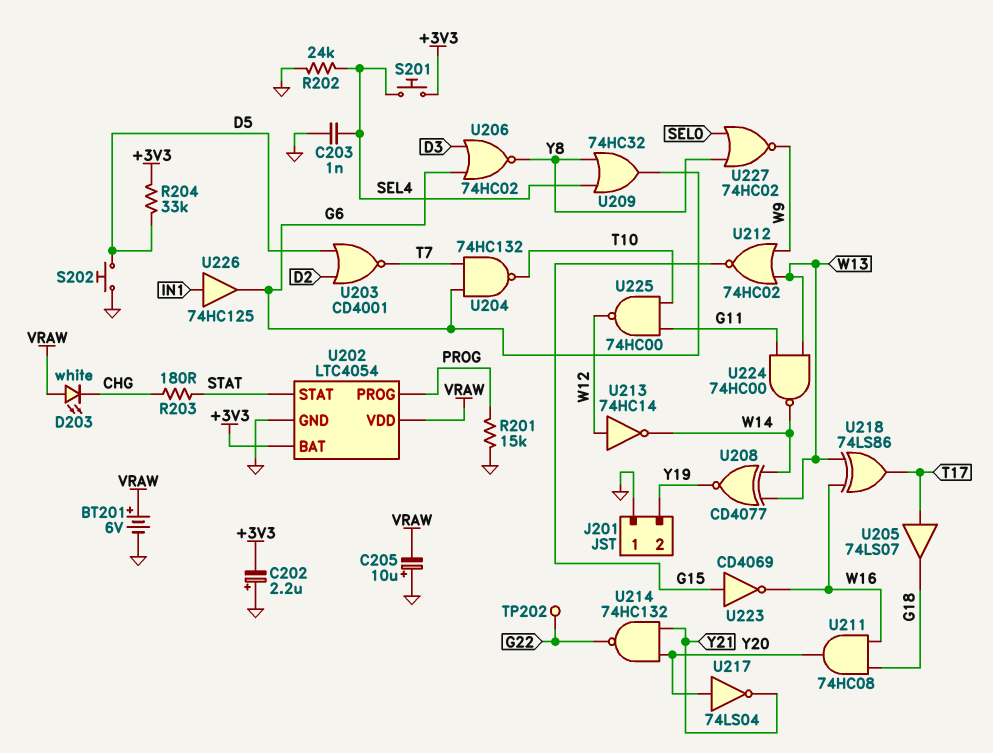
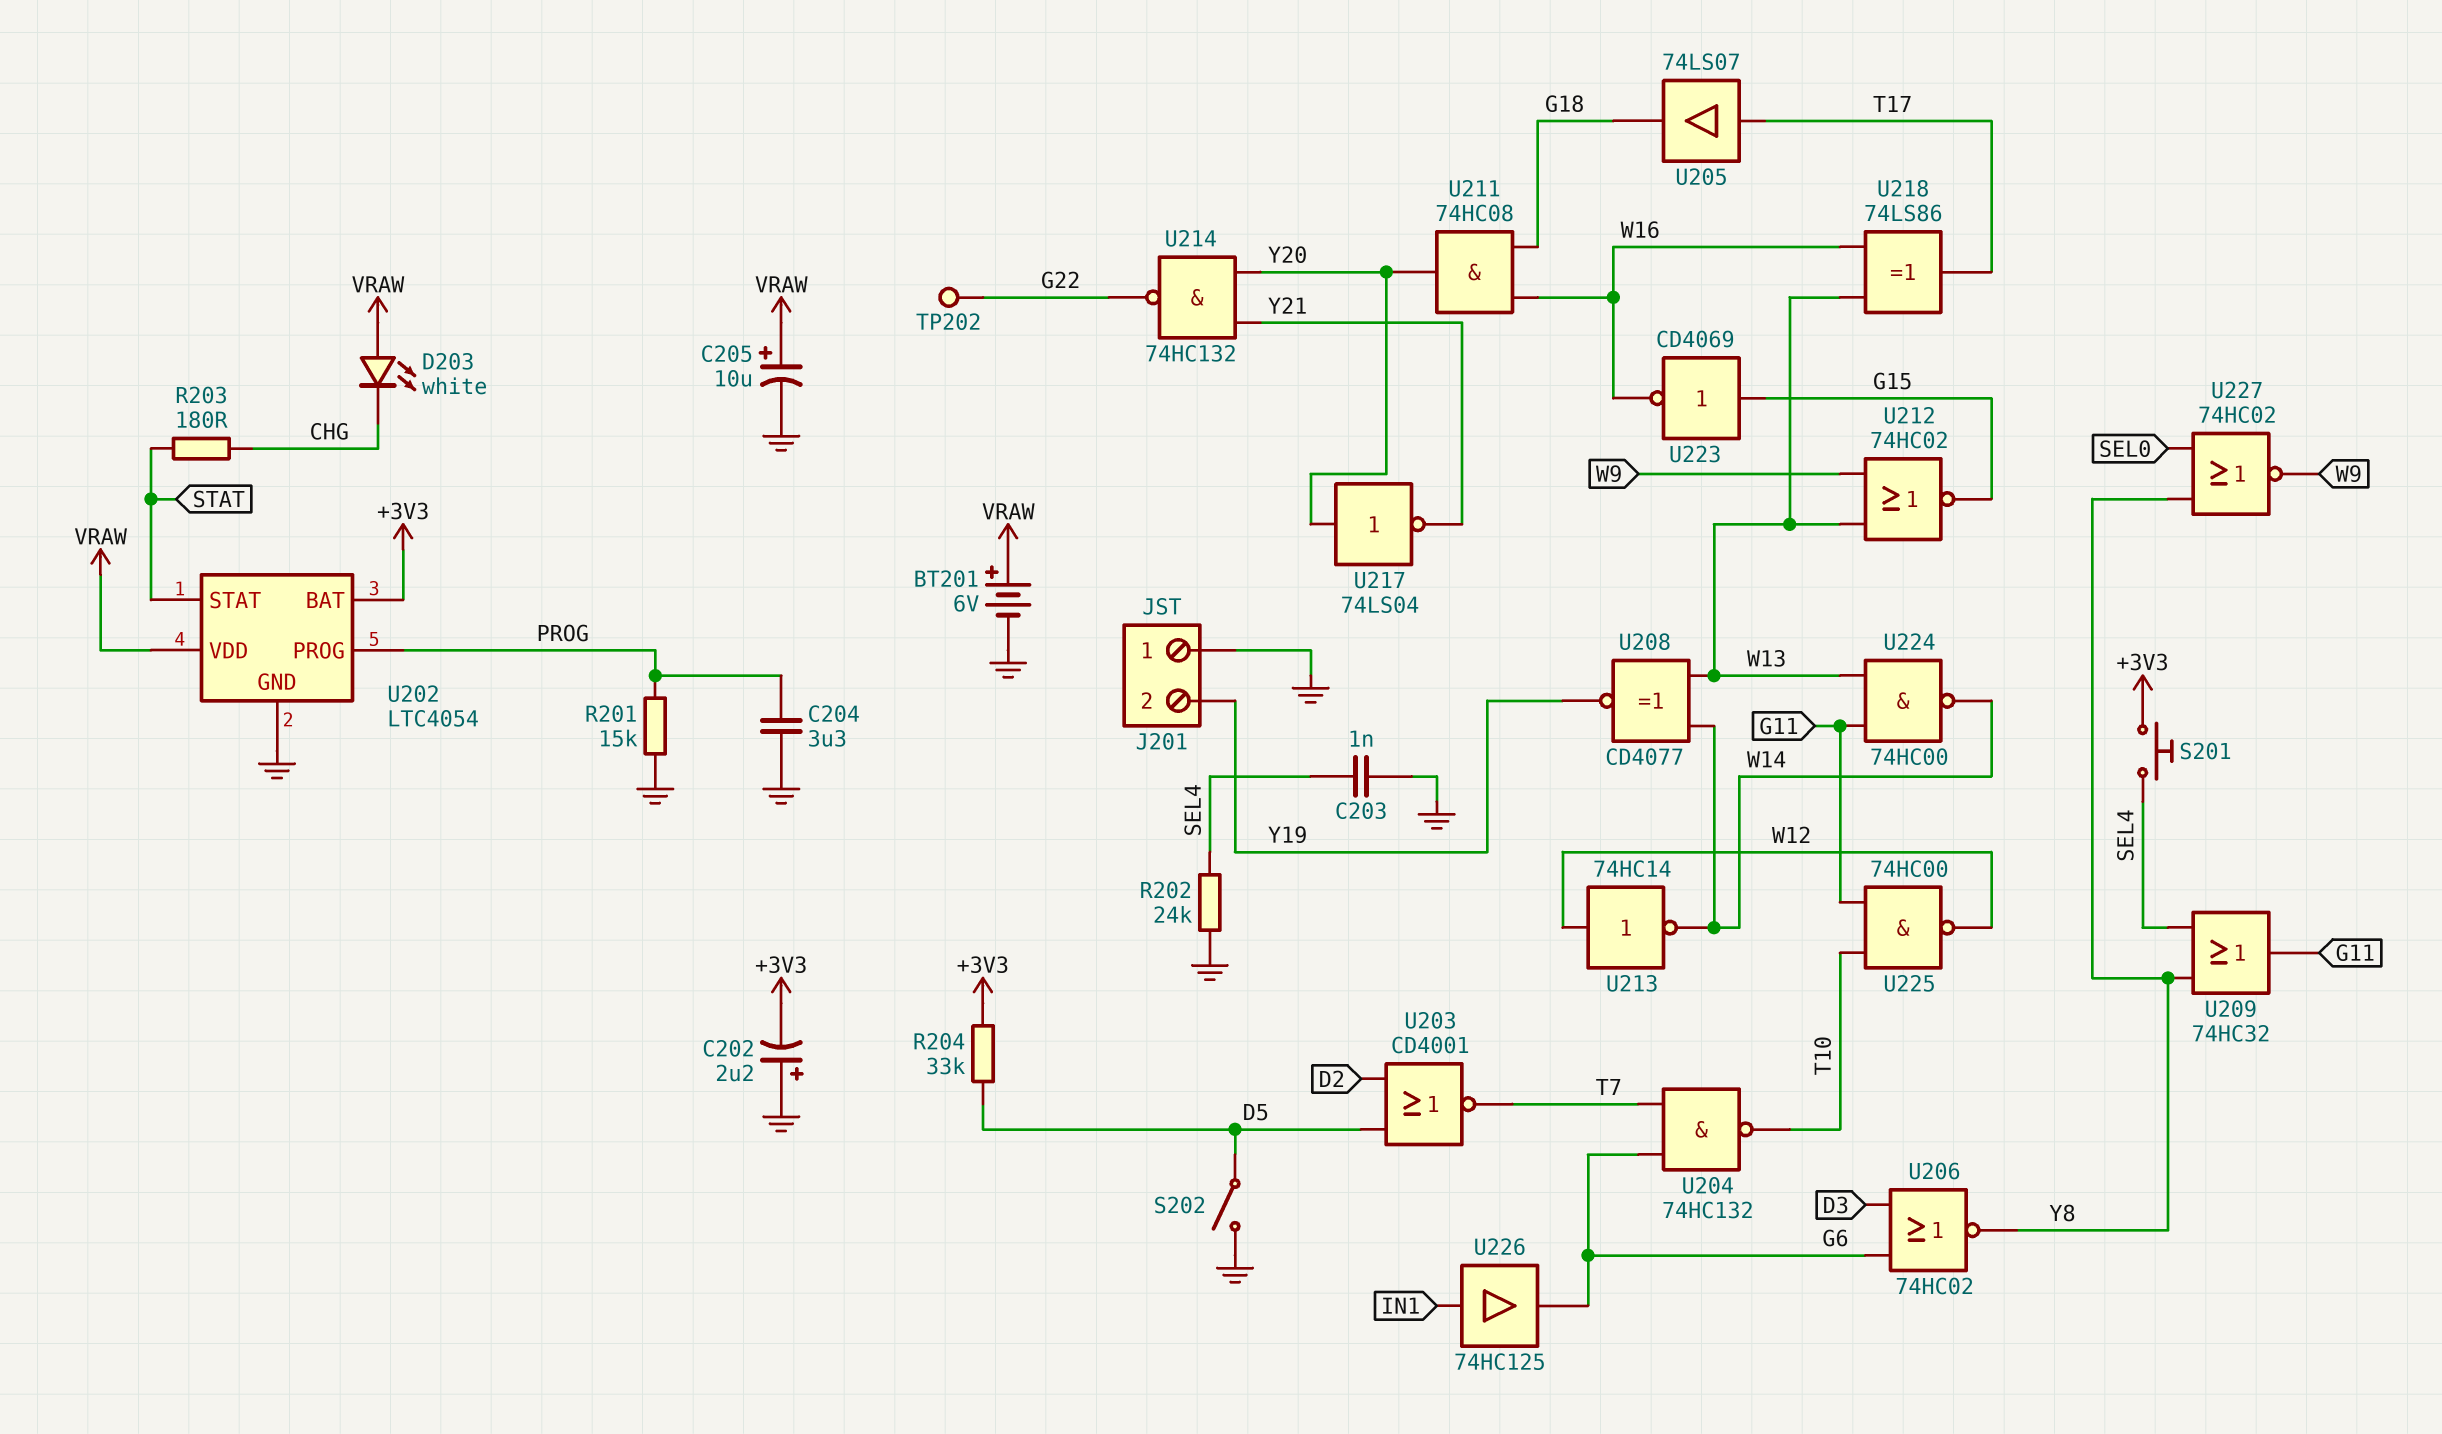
C204: none -> 3.3uF (GND, PROG)
C205: 10uF (plus GND, minus VRAW) -> 10uF (plus VRAW, minus GND)
S202: button (D5, GND) -> switch (D5, GND)
U209: OR 74HC32 (in SEL4, in Y8, out G6) -> OR 74HC32 (in SEL4, in Y8, out G11)

